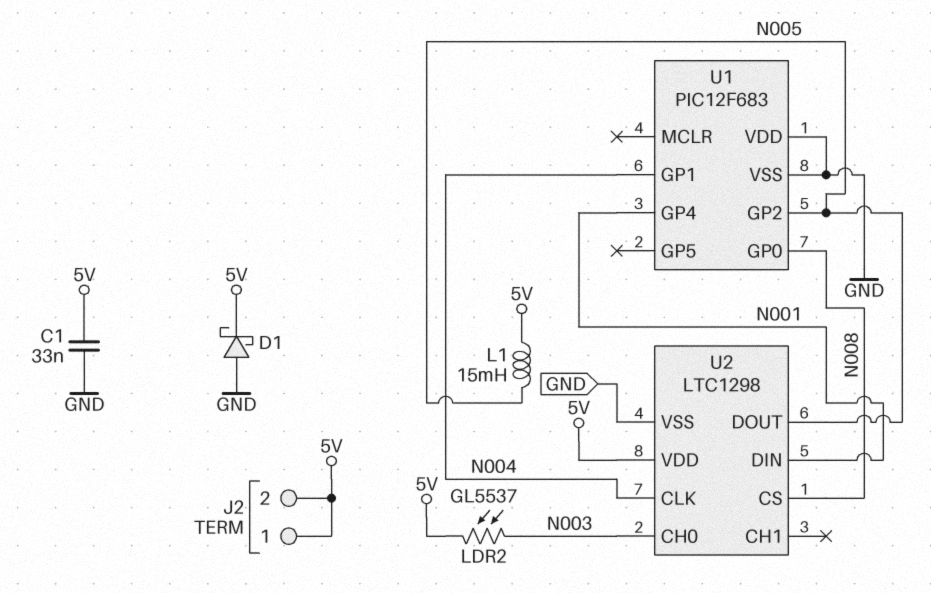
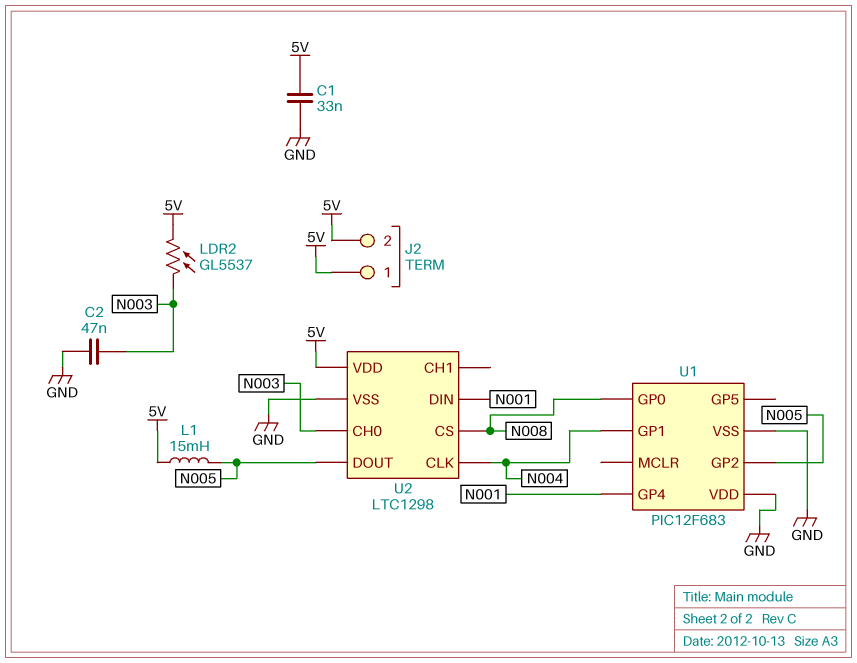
C2: none -> 47nF (GND, N003)
D1: schottky (A GND, K 5V) -> none

